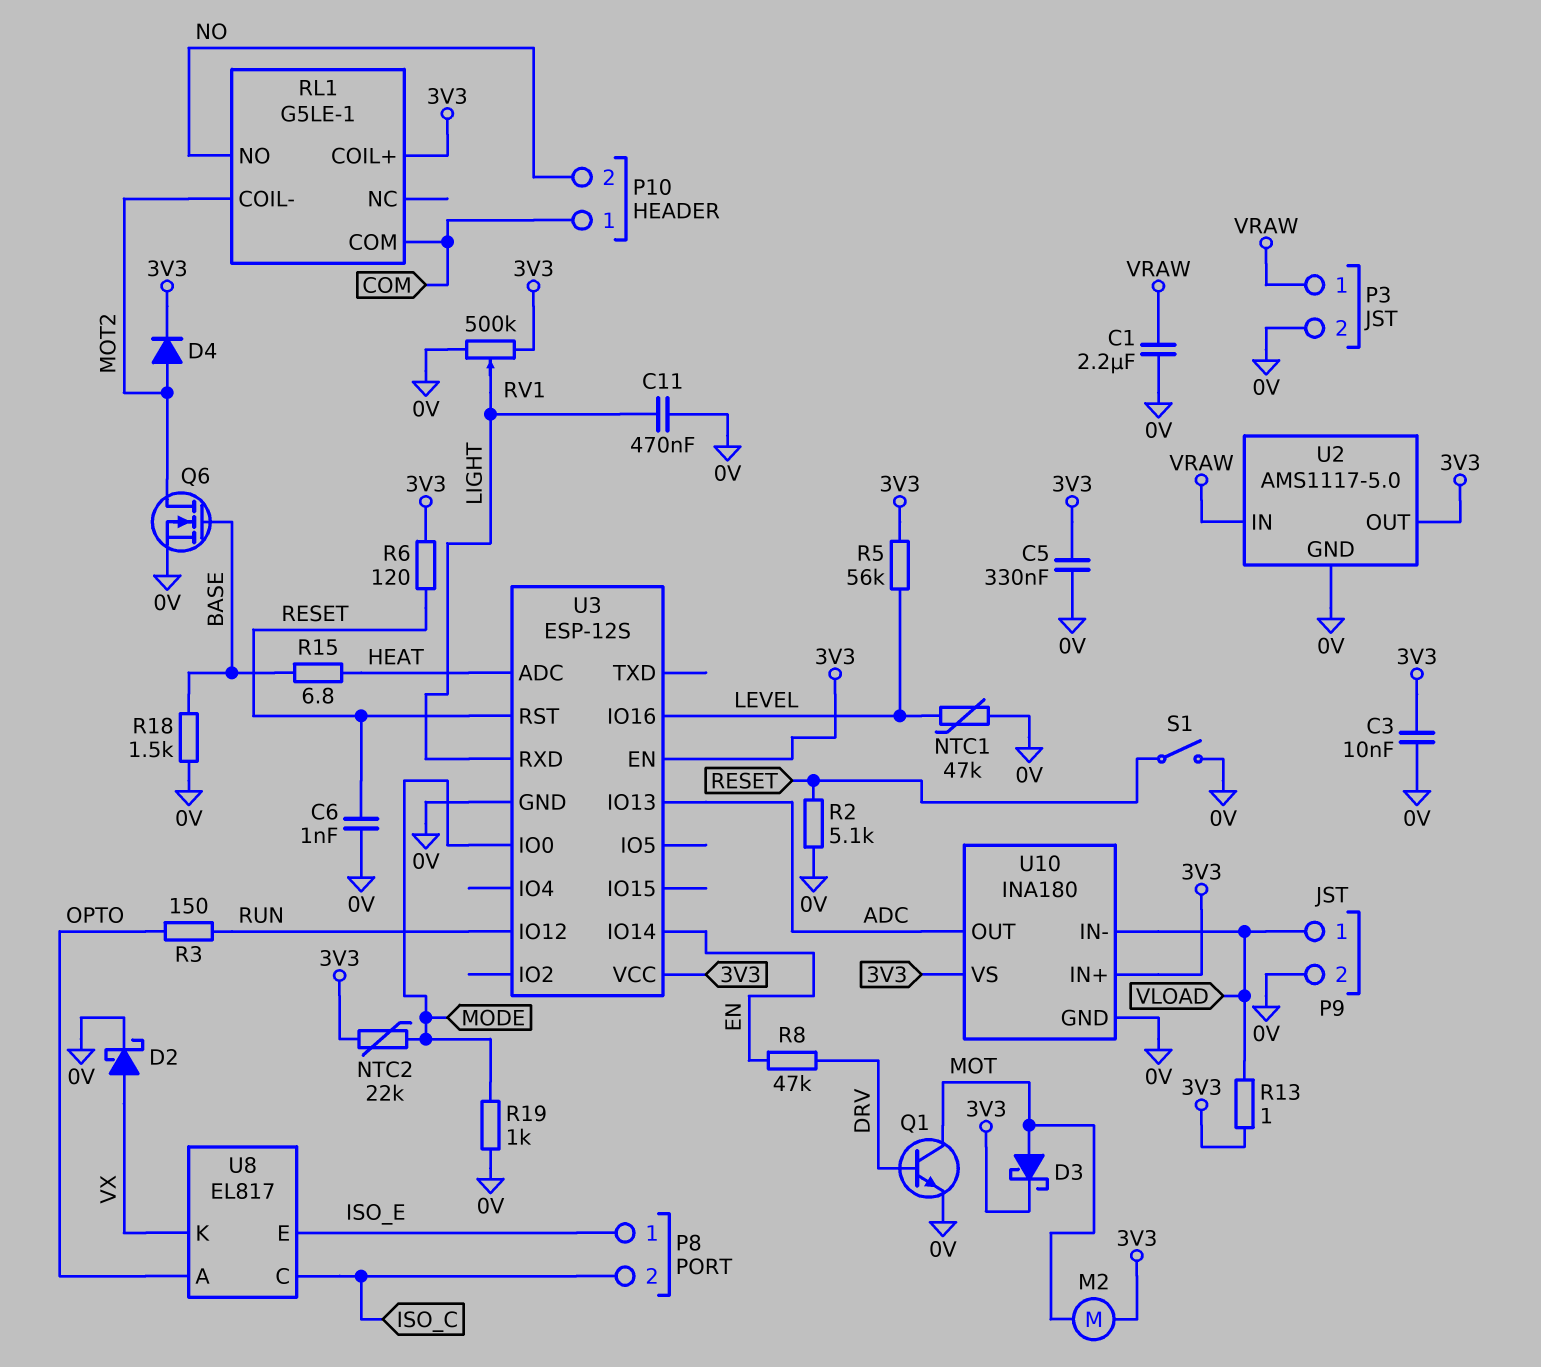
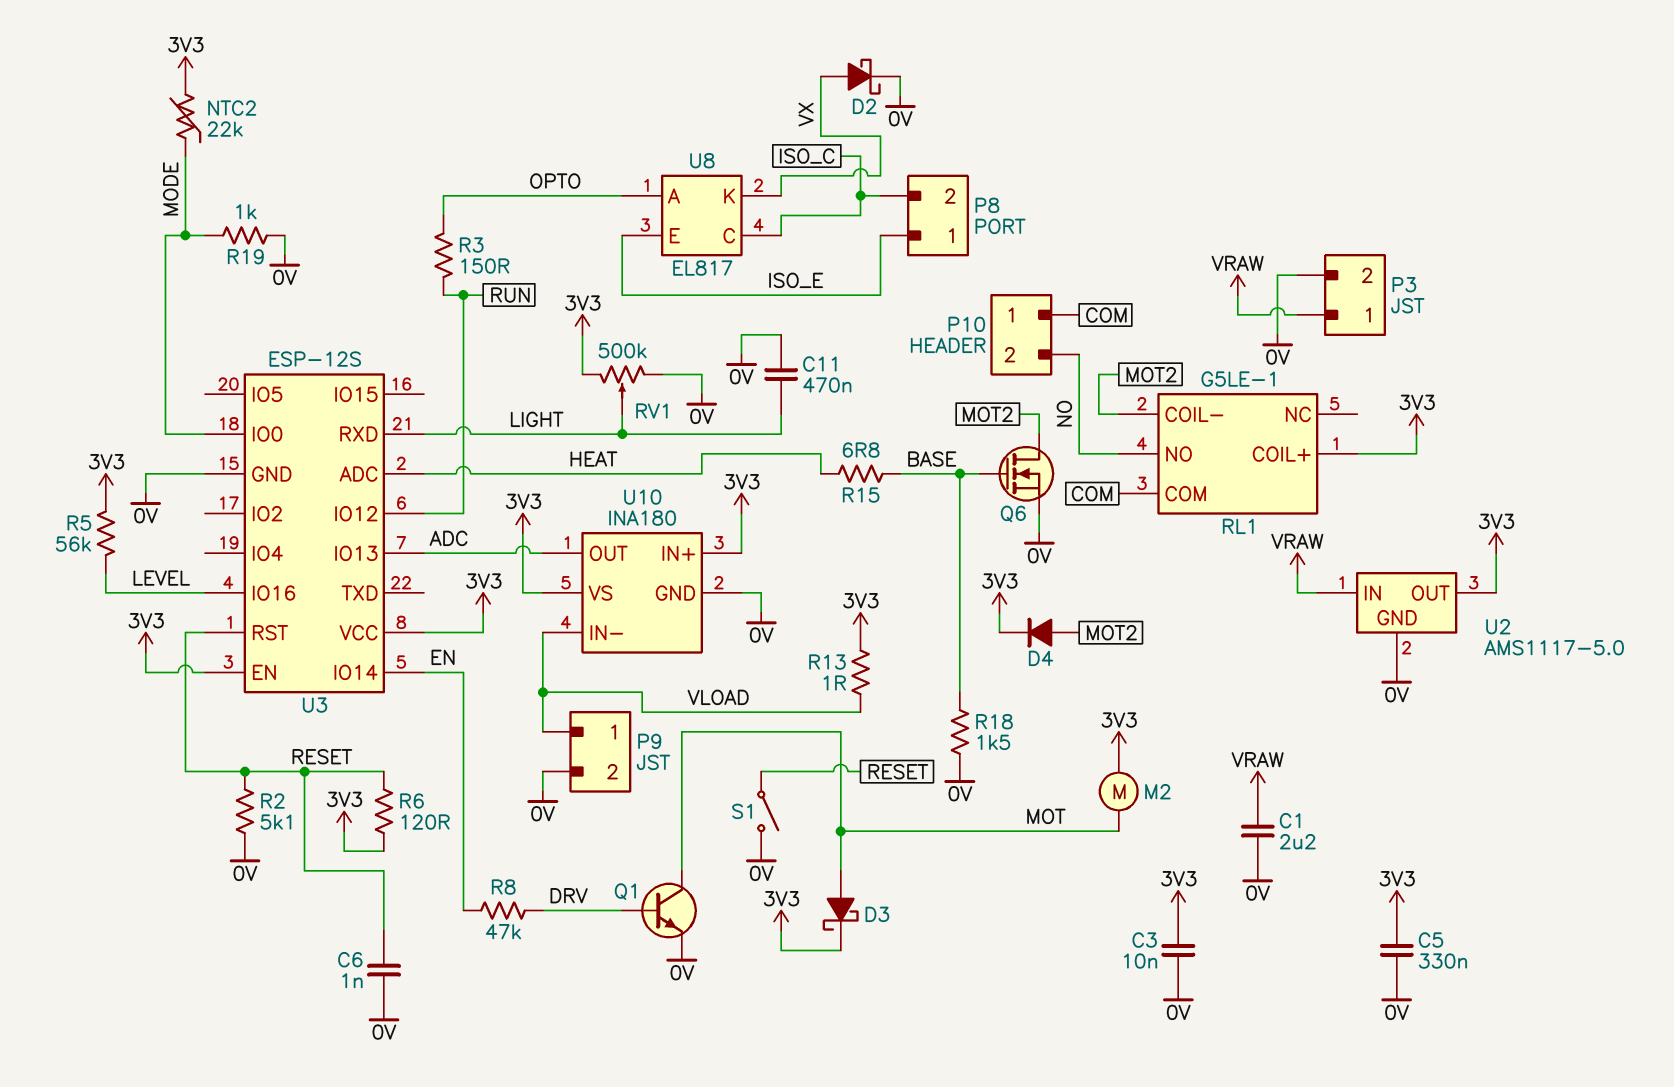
NTC1: 47k (0V, LEVEL) -> none

